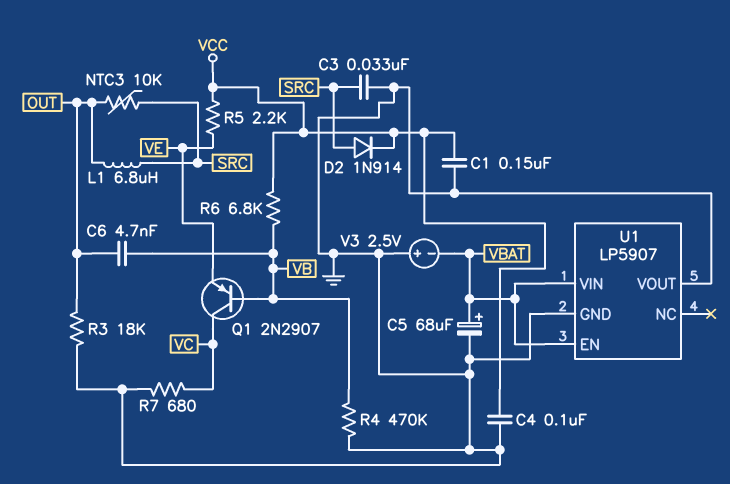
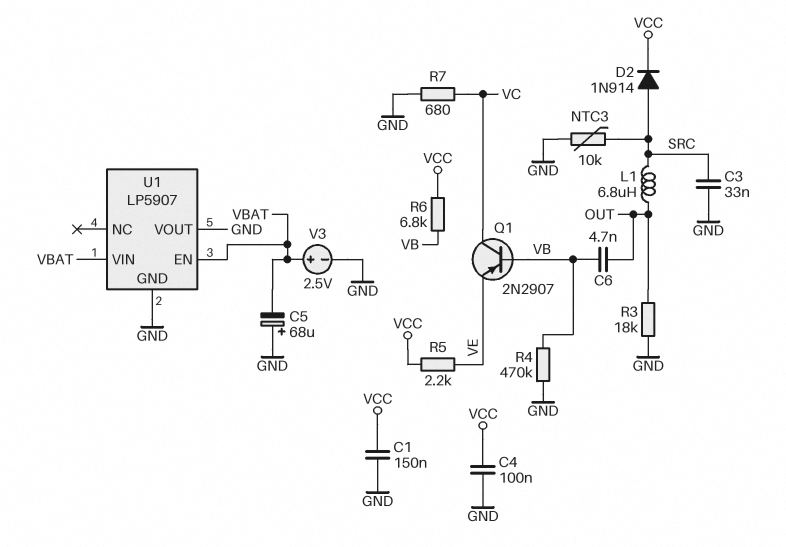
C5: 68uF (plus VBAT, minus GND) -> 68uF (plus GND, minus VBAT)
NTC3: 10k (OUT, SRC) -> 10k (GND, SRC)
V3: 2.5V (plus GND, minus VBAT) -> 2.5V (plus VBAT, minus GND)

